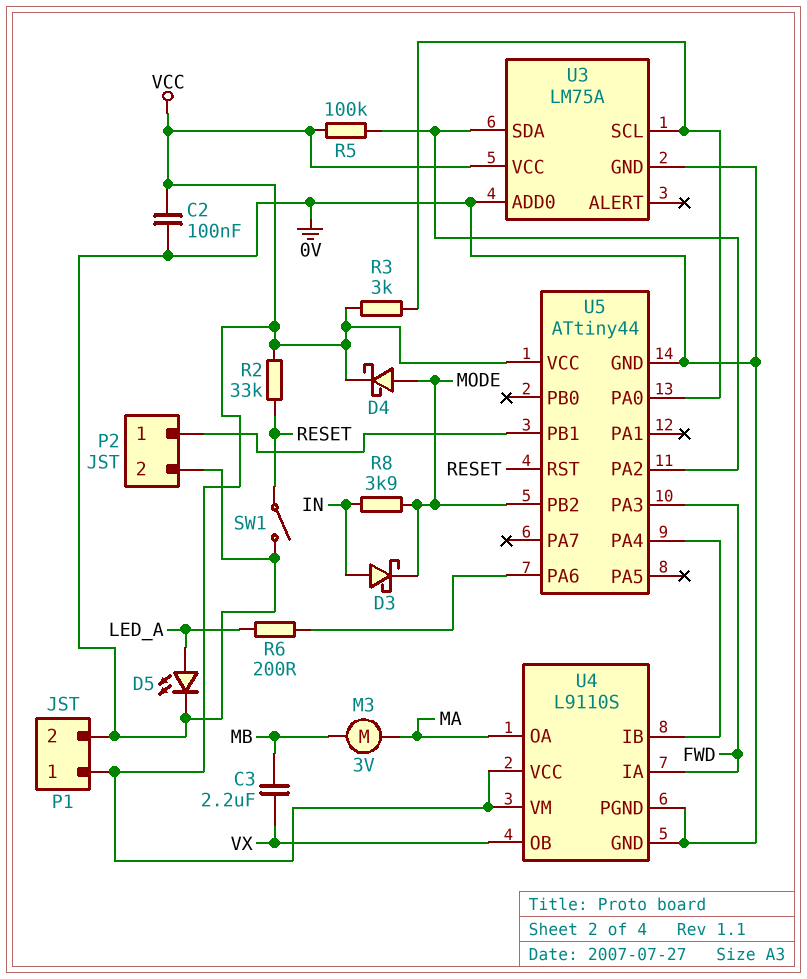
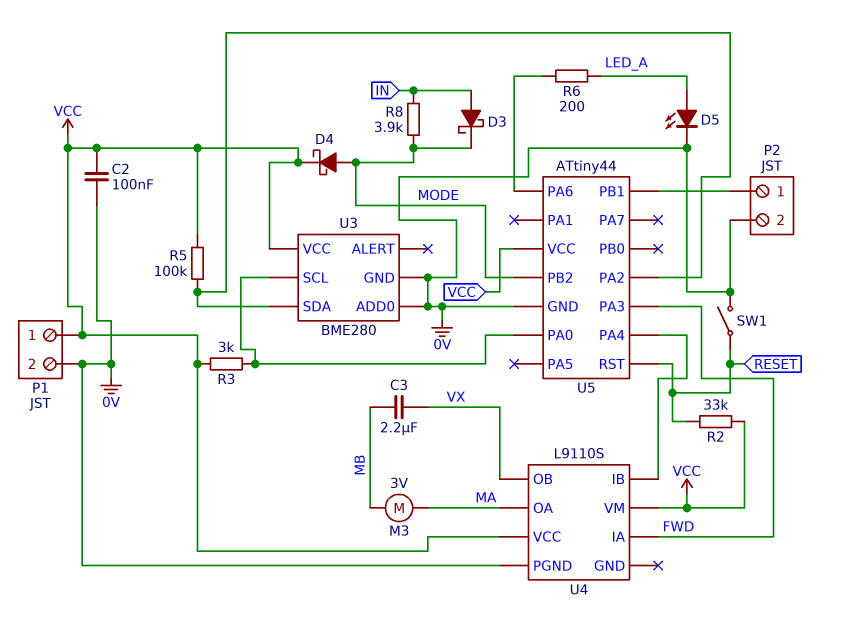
U3: LM75A -> BME280
U4 pin GND: 0V -> none

